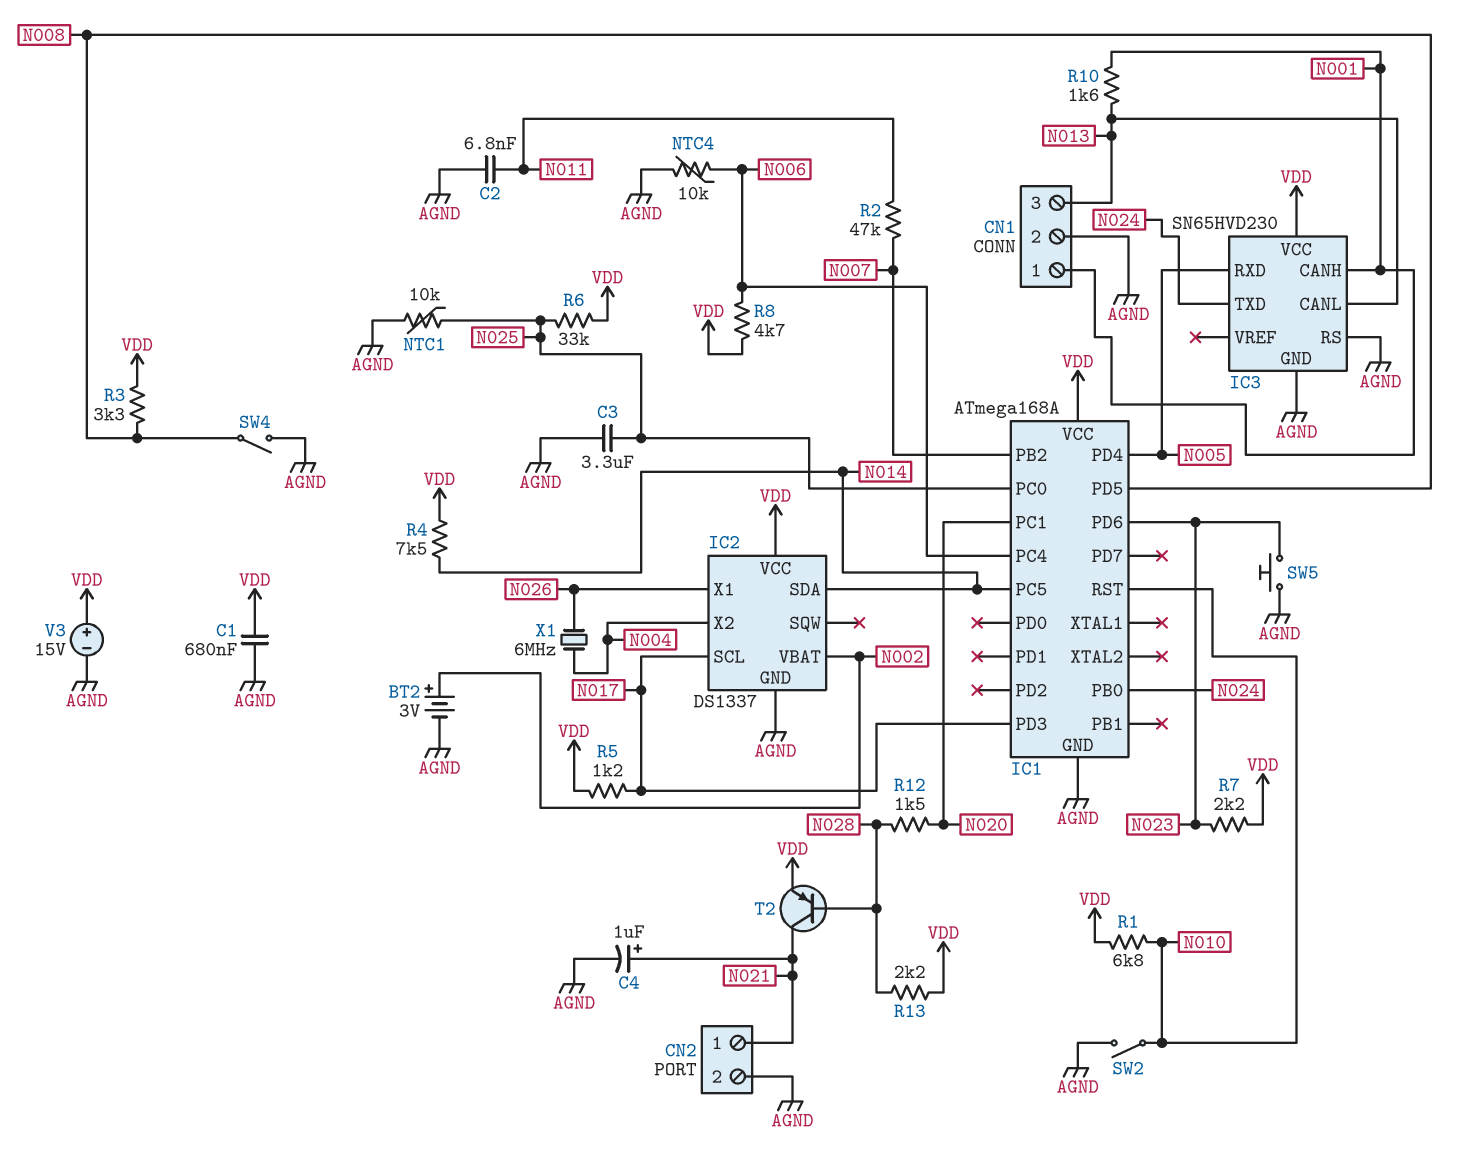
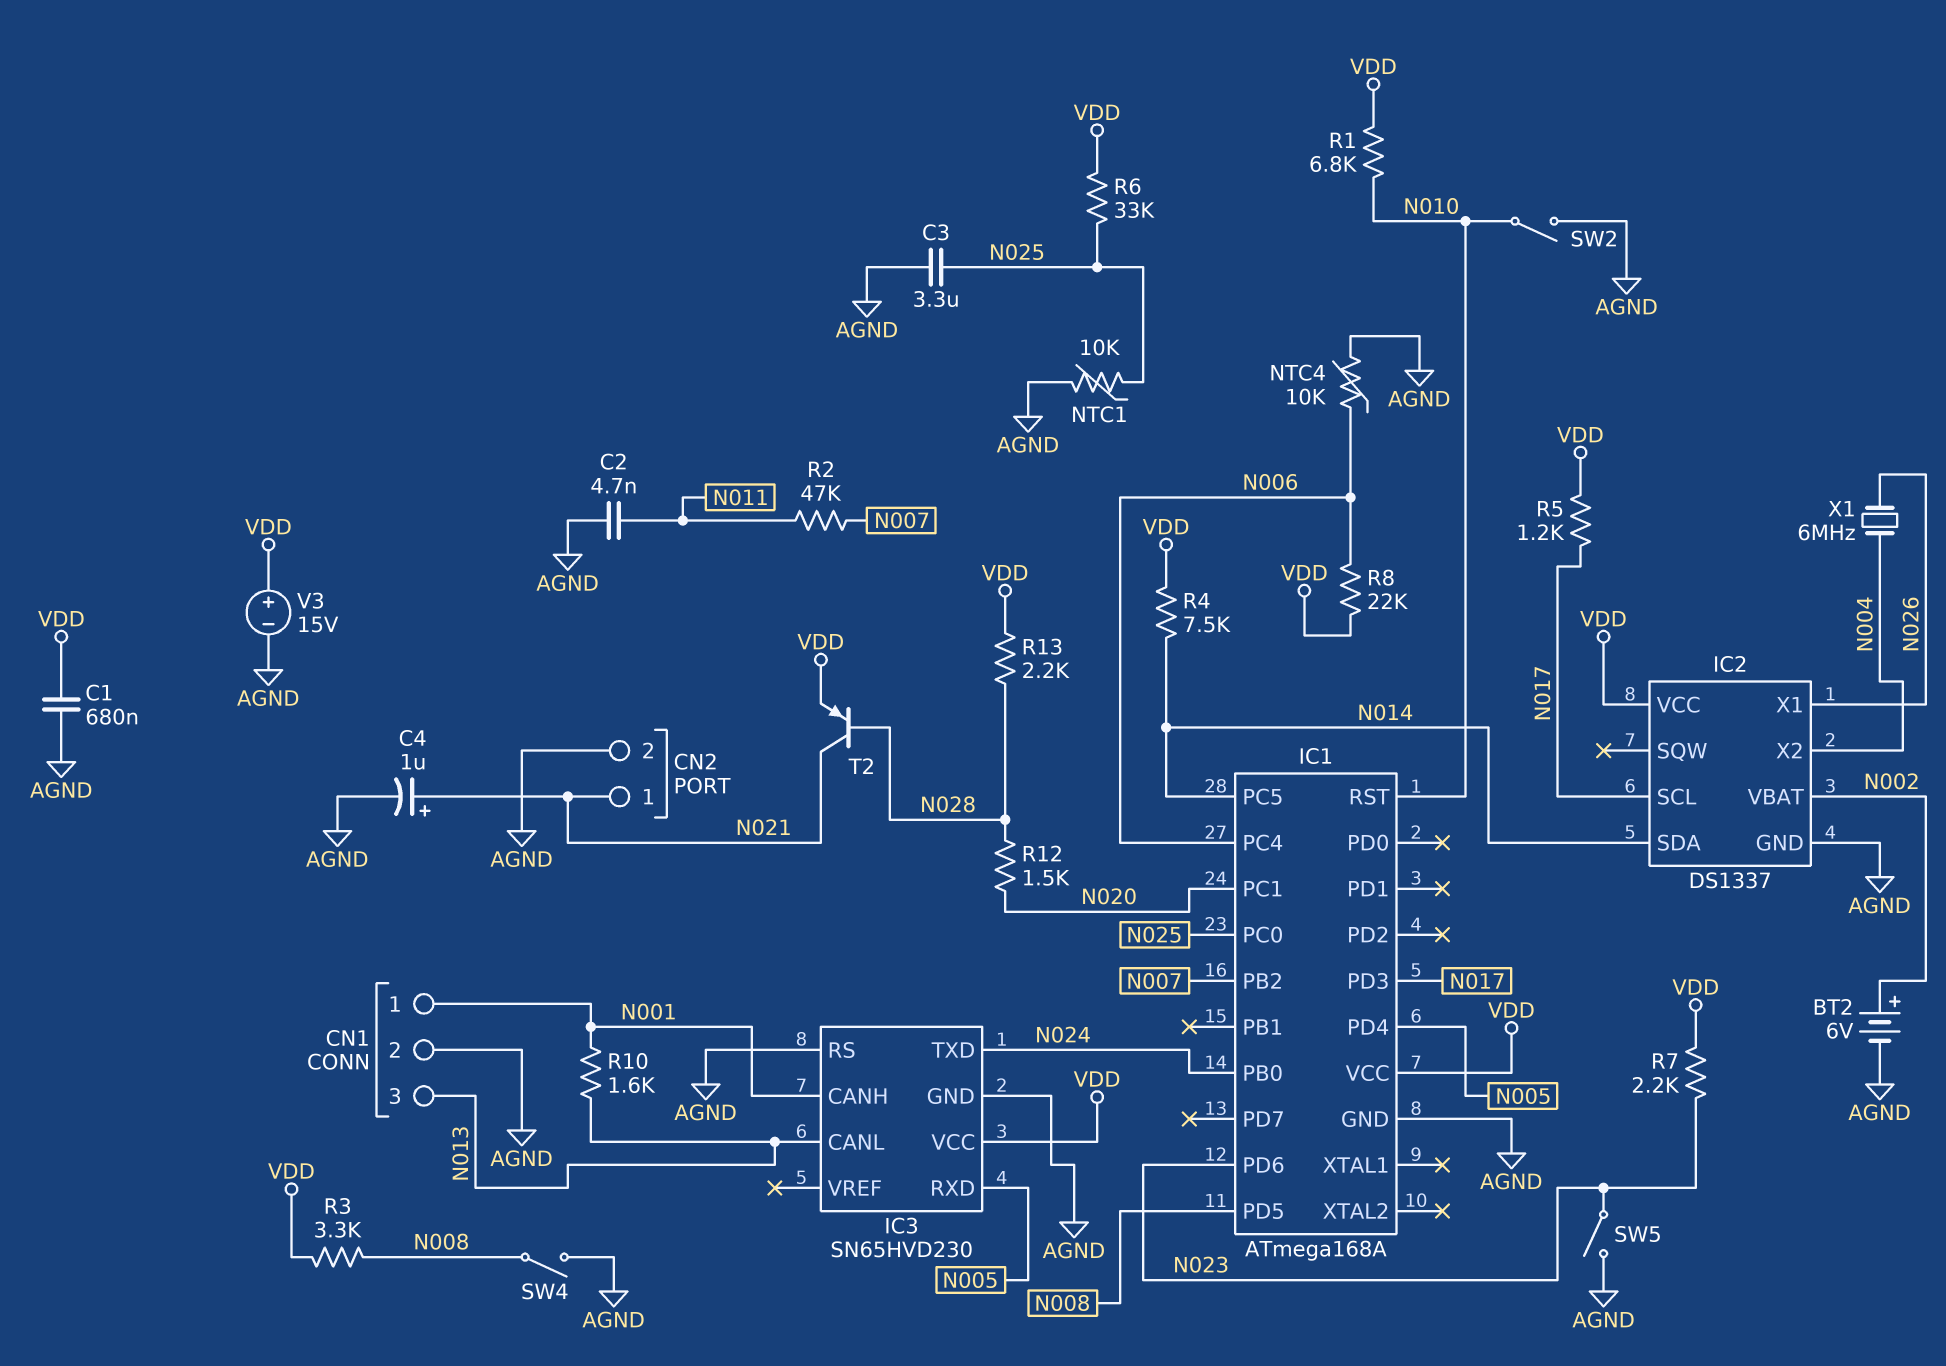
BT2: 3V (plus N002, minus AGND) -> 6V (plus N002, minus AGND)
C2: 6.8nF (AGND, N011) -> 4.7nF (AGND, N011)
R8: 4.7k (N006, VDD) -> 22k (N006, VDD)
SW5: button (AGND, N023) -> switch (AGND, N023)

